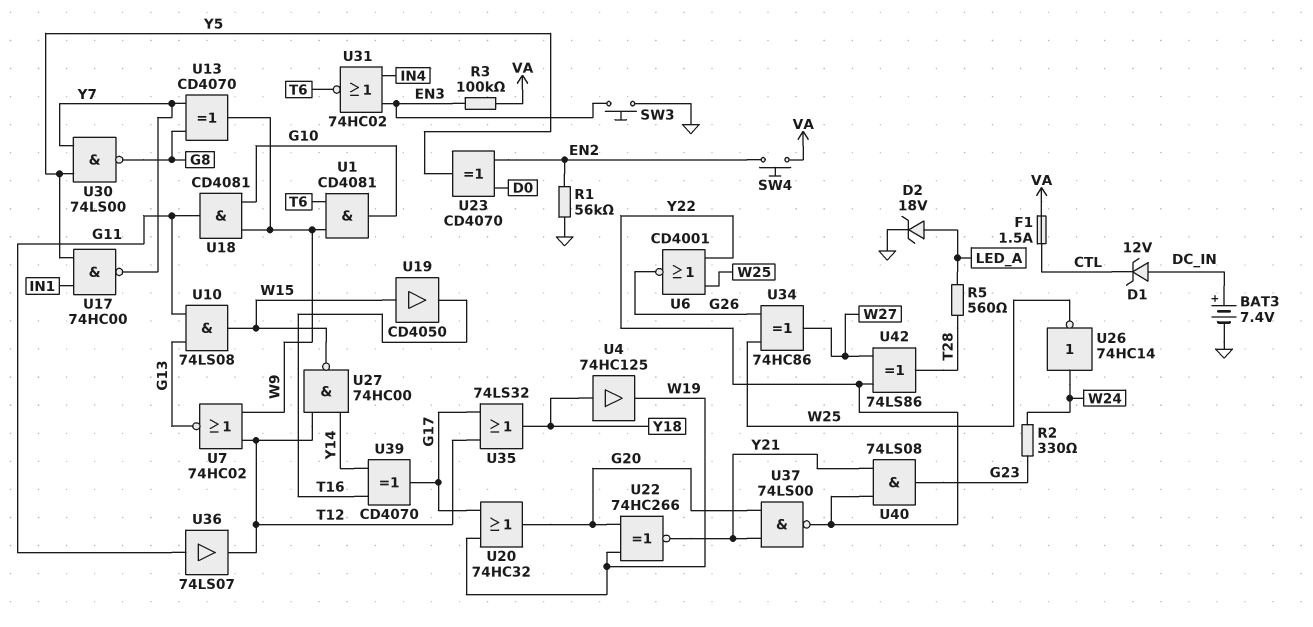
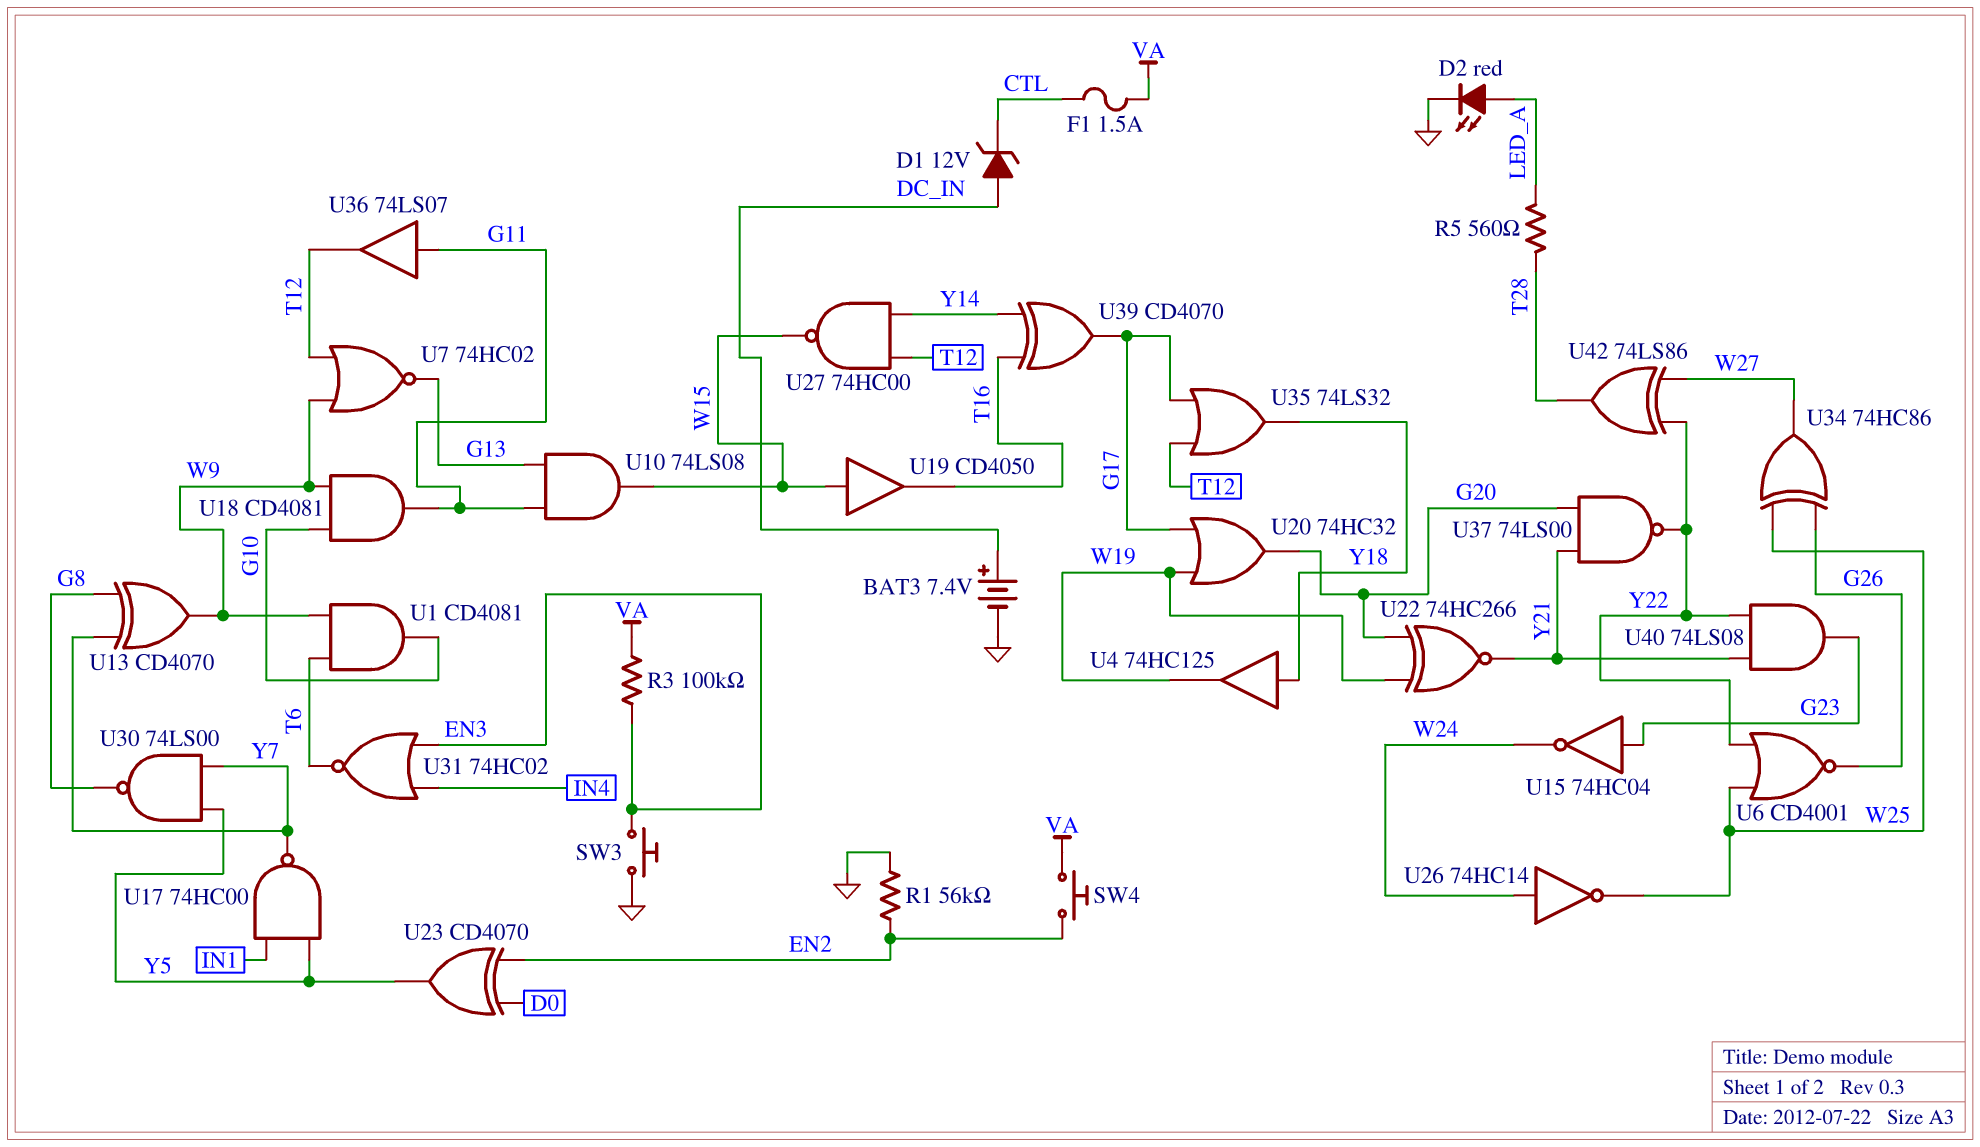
D2: zener 18V (A LED_A, K GND) -> LED red (A LED_A, K GND)
R2: 330 (G23, W24) -> none
U15: none -> NOT 74HC04 (in G23, out W24)

